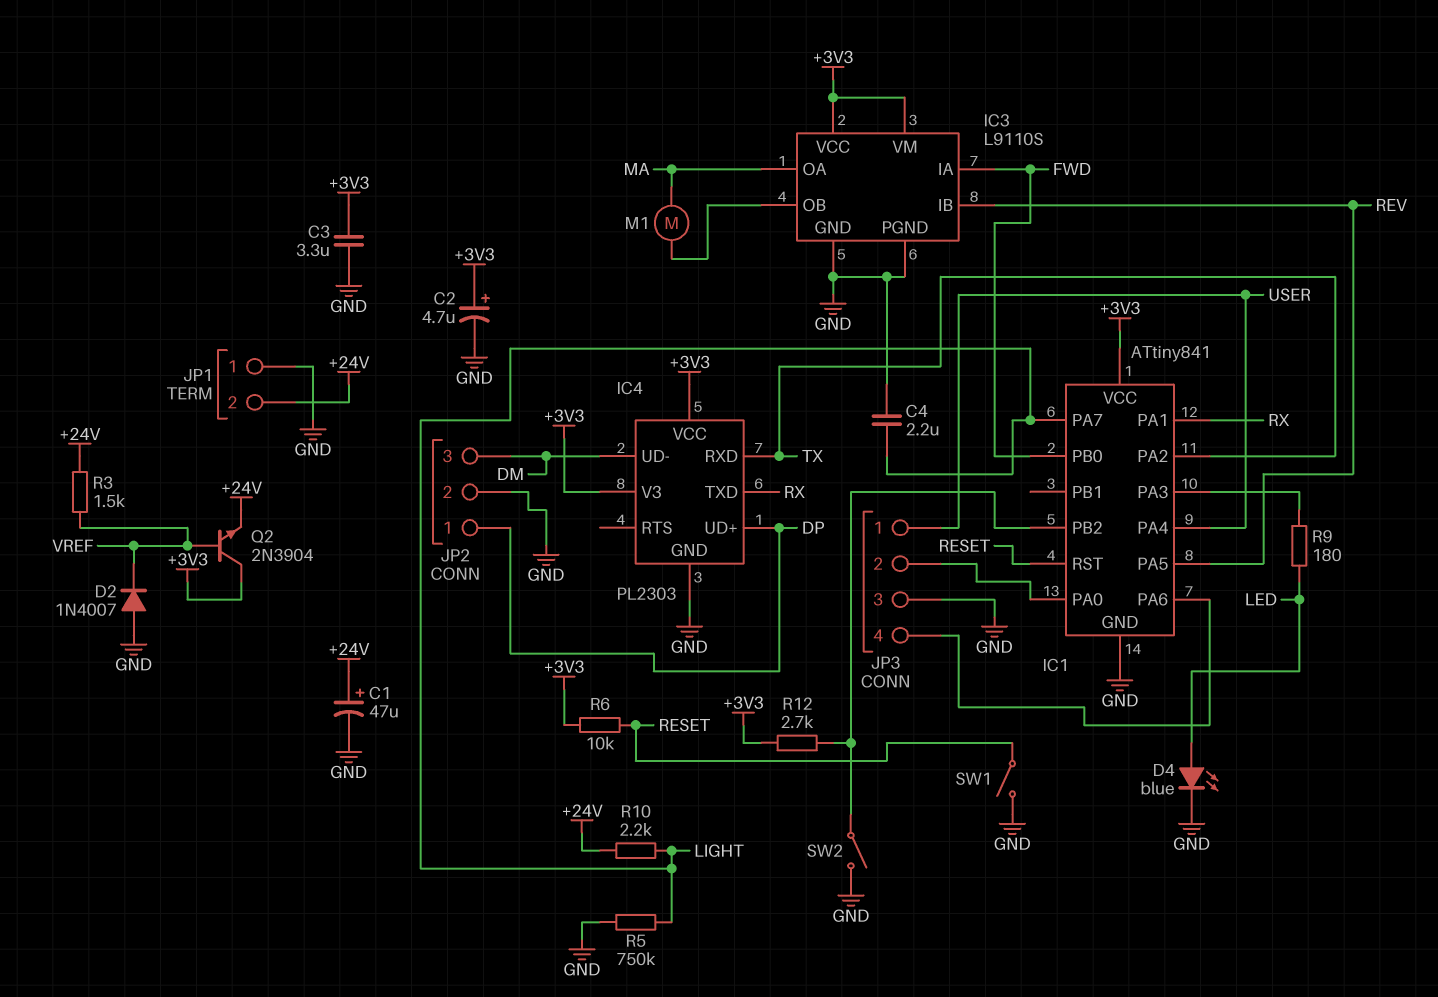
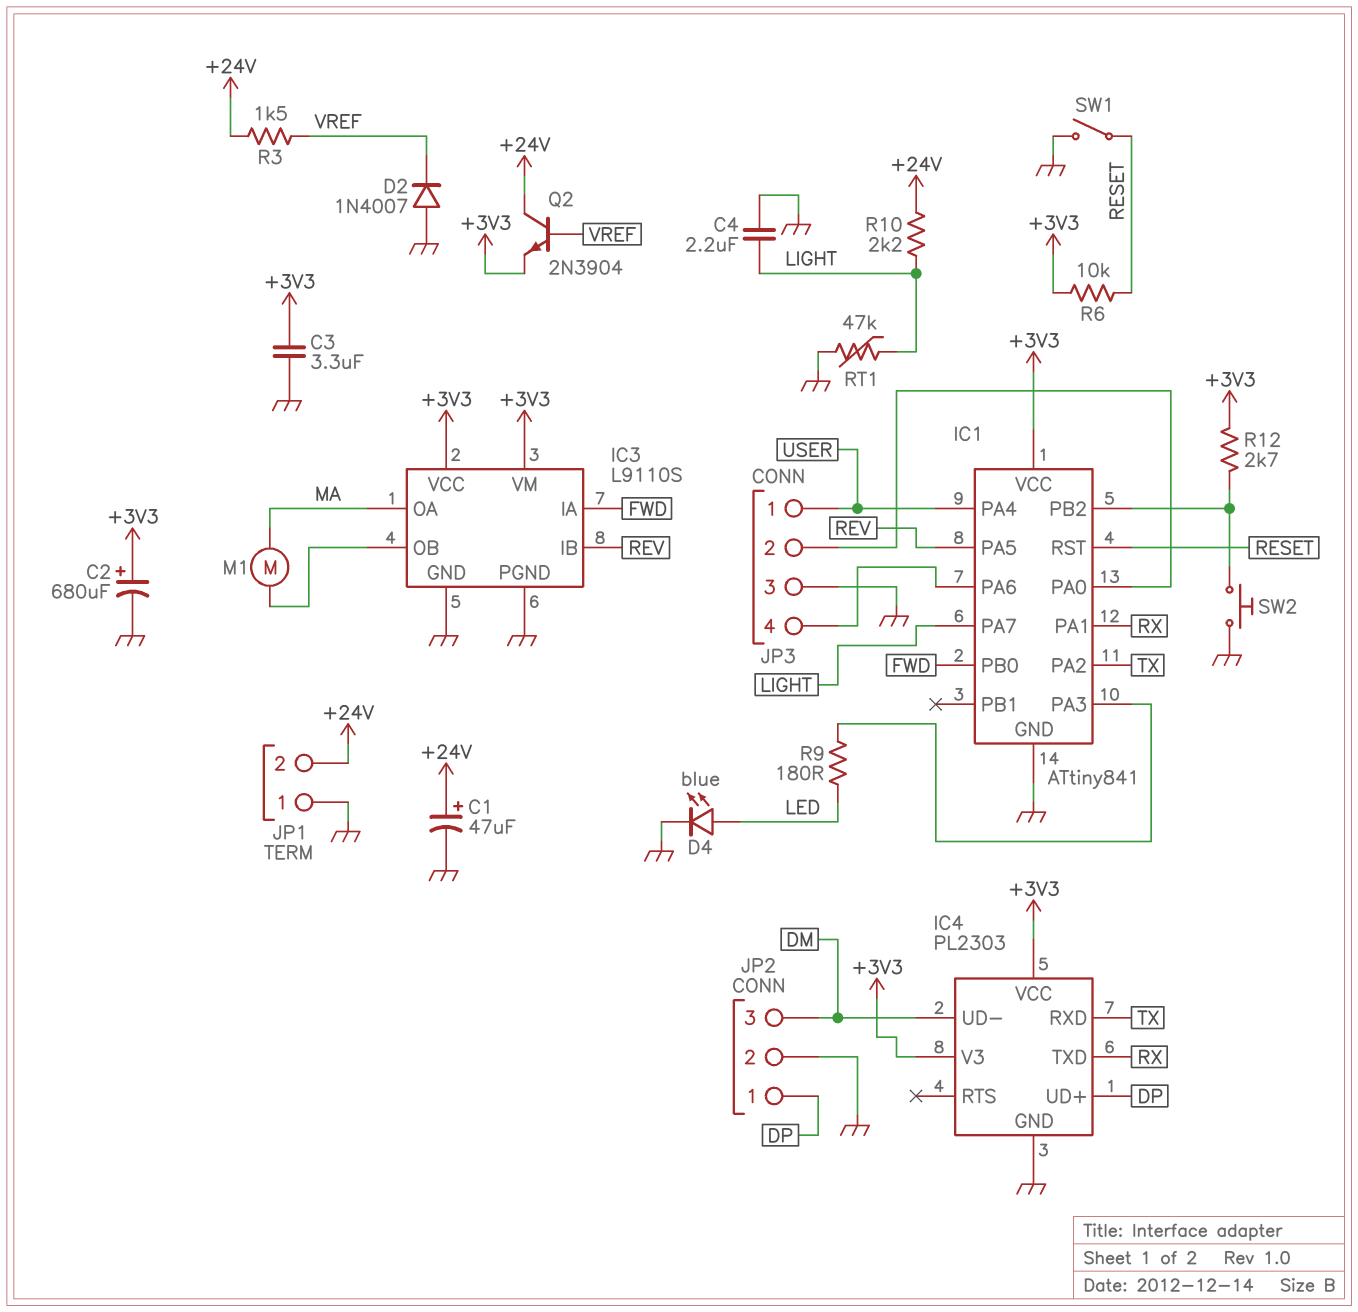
C2: 4.7uF (plus +3V3, minus GND) -> 680uF (plus +3V3, minus GND)
Q2: NPN 2N3904 (B VREF, C +3V3, E +24V) -> NPN 2N3904 (B VREF, C +24V, E +3V3)
R5: 750k (GND, LIGHT) -> none
RT1: none -> 47k (GND, LIGHT)
SW2: switch (GND, IC1/PB2) -> button (GND, IC1/PB2)

